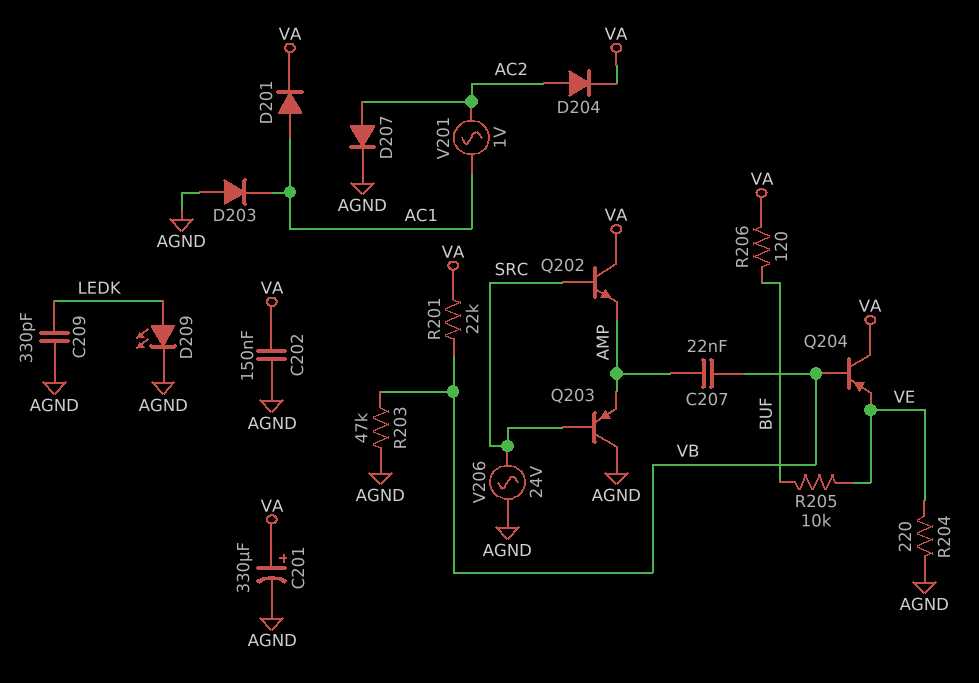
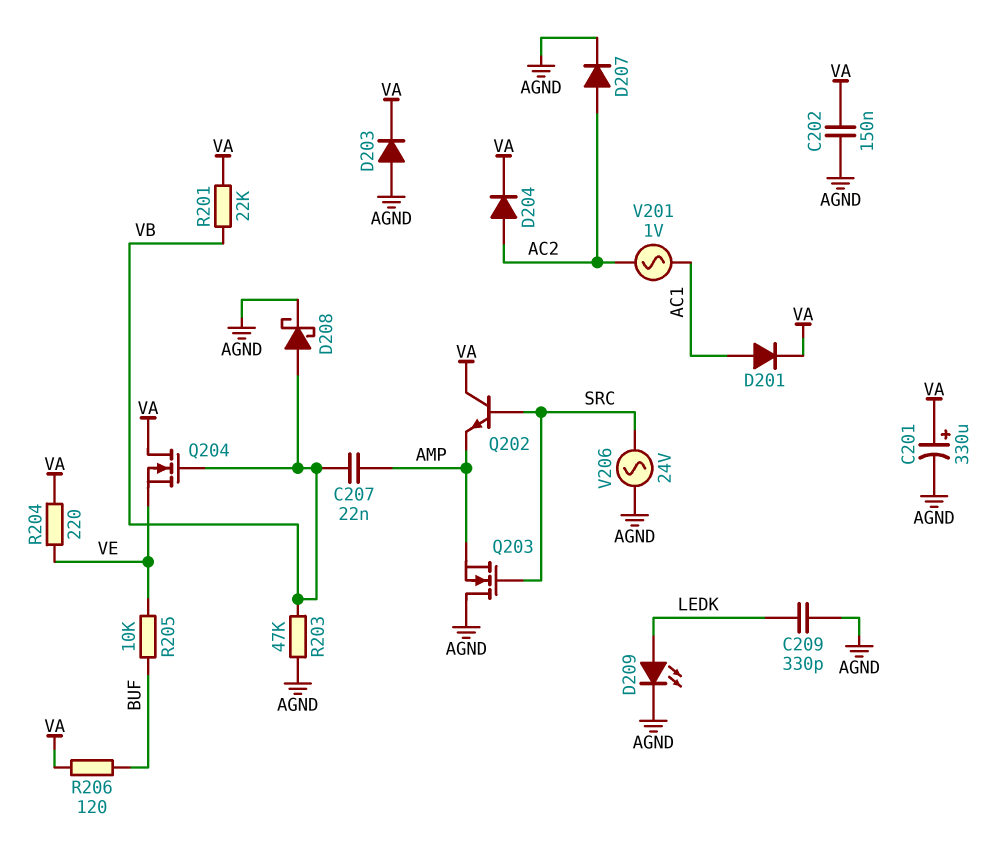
D203: diode (A AGND, K AC1) -> diode (A AGND, K VA)
D208: none -> schottky (A VB, K AGND)
Q203: PNP (B SRC, C AGND, E AMP) -> NMOS (G SRC, D AGND, S AMP)
Q204: PNP (B VB, C VA, E VE) -> NMOS (G VB, D VA, S VE)
R204: 220 (AGND, VE) -> 220 (VA, VE)

